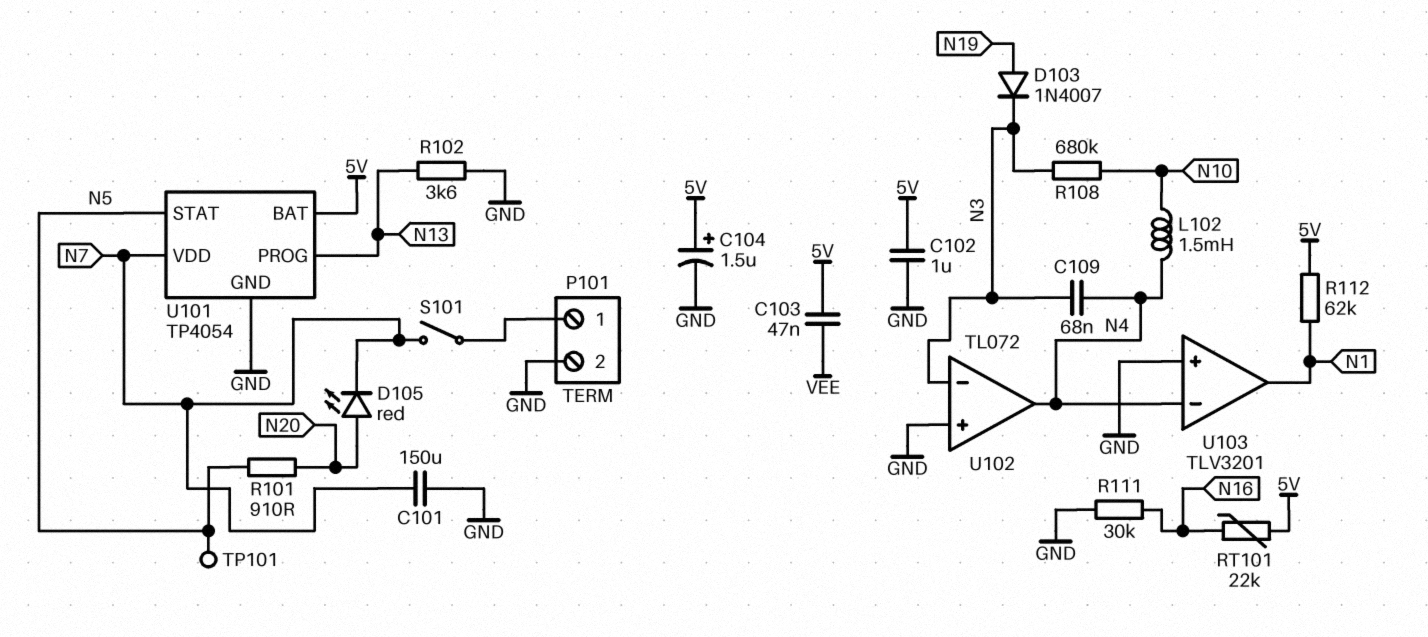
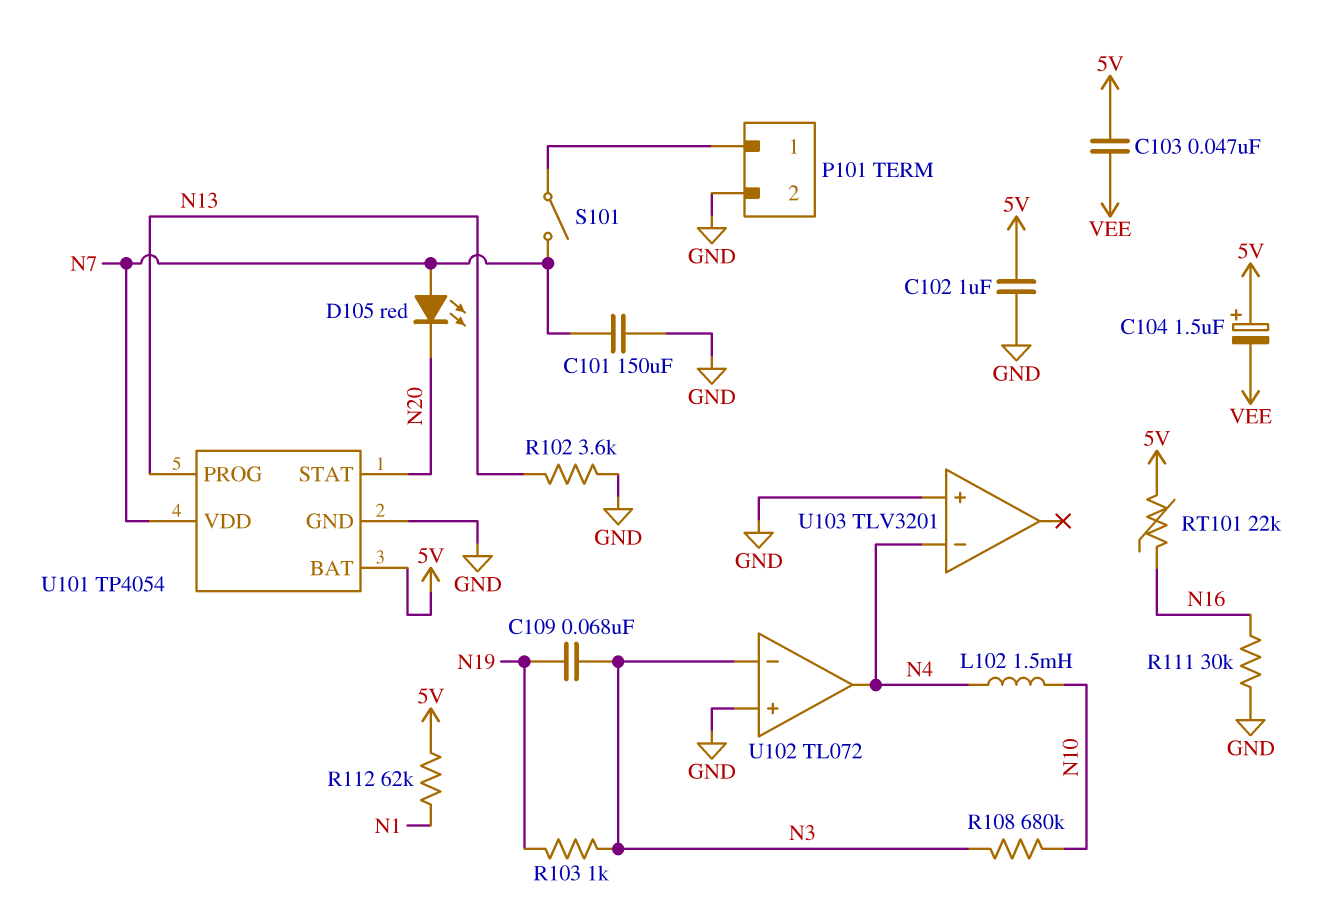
C104: 1.5uF (plus 5V, minus GND) -> 1.5uF (plus 5V, minus VEE)
C109: 68nF (N3, N4) -> 68nF (N3, N19)
D103: diode 1N4007 (A N19, K N3) -> none
D105: LED red (A N20, K N7) -> LED red (A N7, K N20)
R101: 910 (N5, N20) -> none
R103: none -> 1k (N3, N19)
TP101: test point (N5) -> none
U101 pin STAT: N5 -> N20
U103 pin out: N1 -> none

